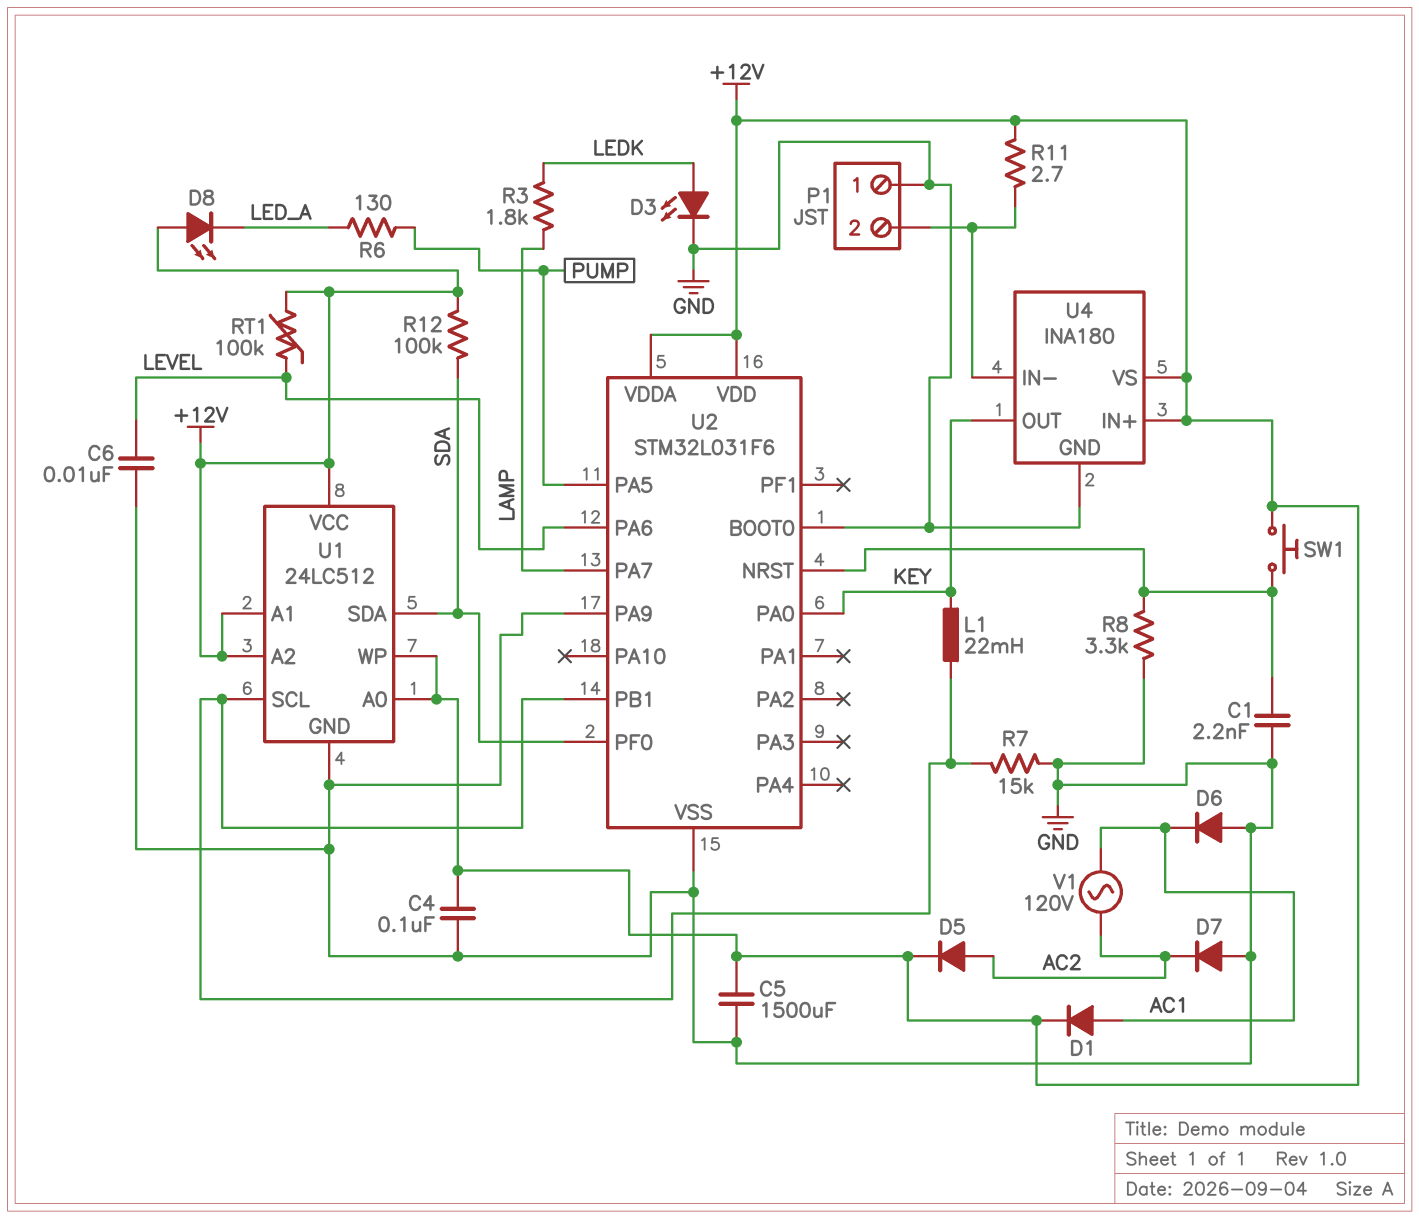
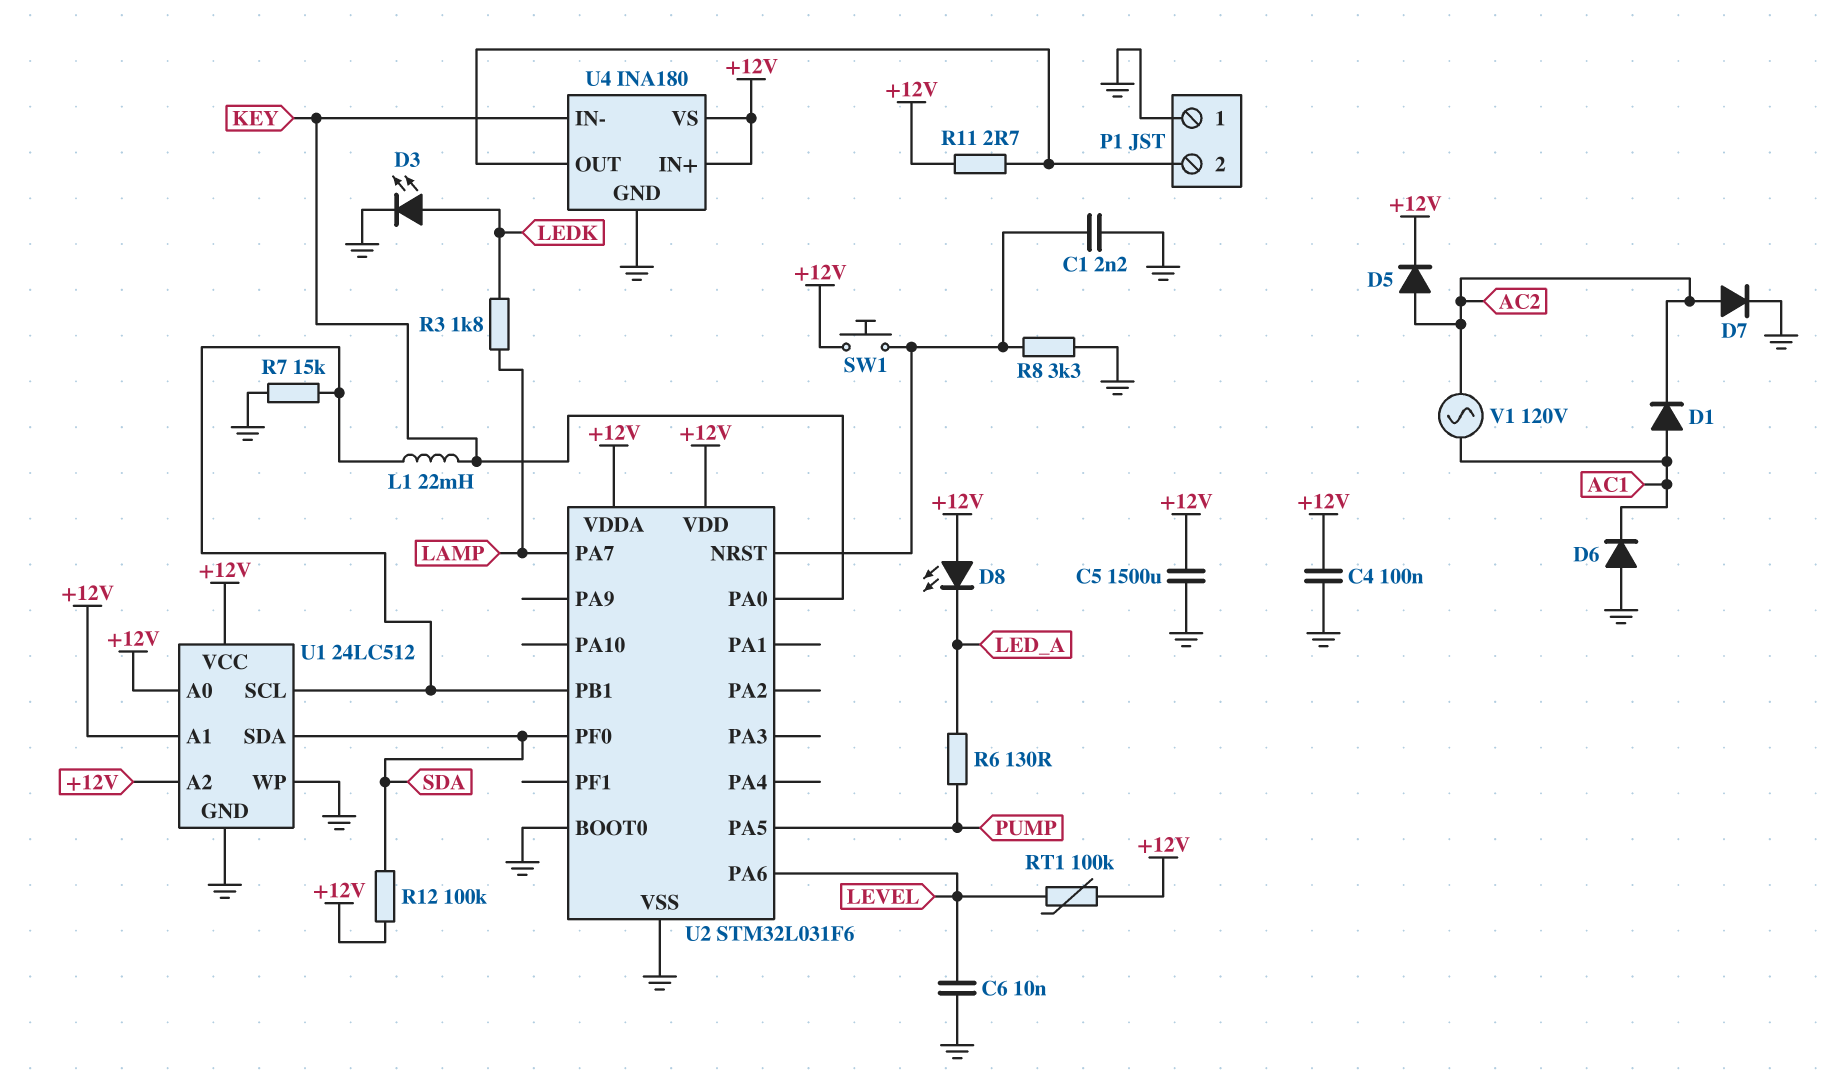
D1: diode (A AC1, K +12V) -> diode (A AC1, K AC2)
D7: diode (A GND, K AC2) -> diode (A AC2, K GND)
U1 pin WP: +12V -> GND
U2 pin PA9: GND -> none
U4 pin IN-: P1/2 -> KEY
U4 pin OUT: KEY -> P1/2

